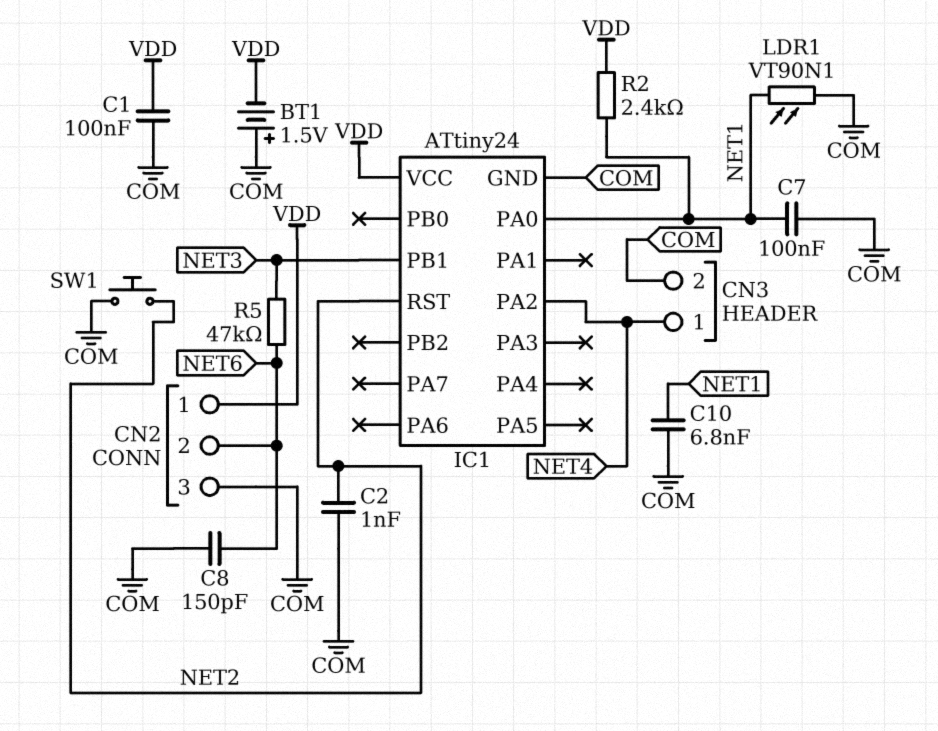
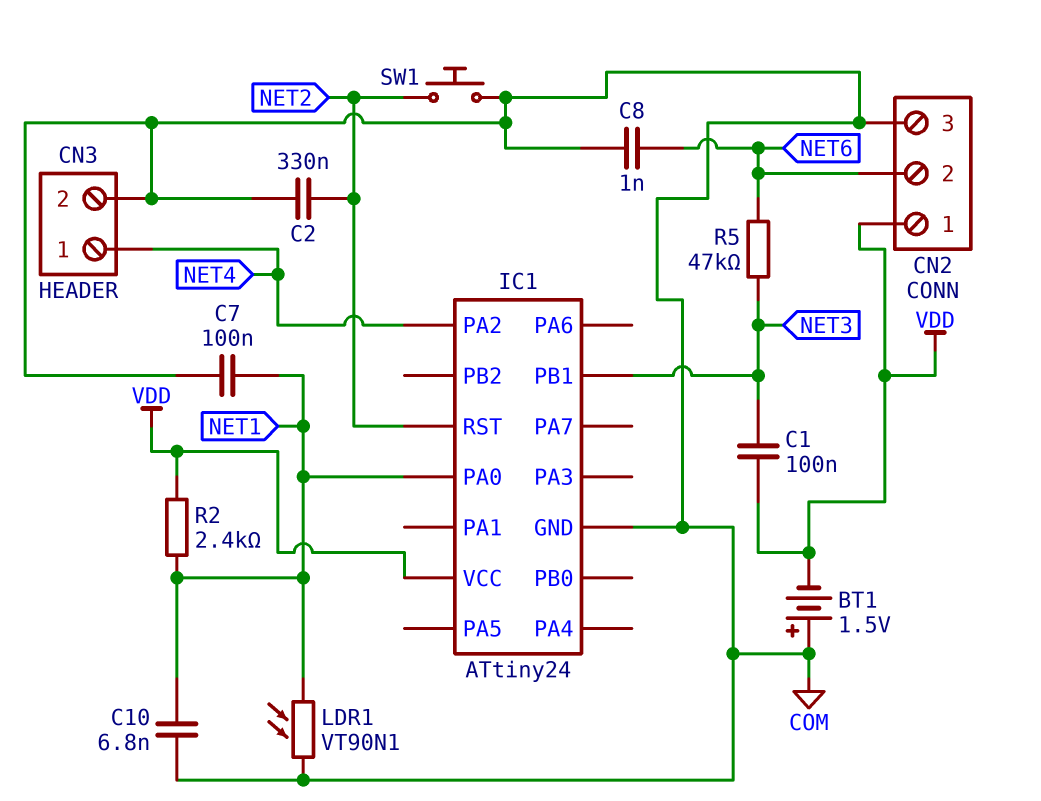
C1: 100nF (COM, VDD) -> 100nF (NET3, VDD)
C2: 1nF (COM, NET2) -> 330nF (COM, NET2)
C8: 150pF (COM, NET6) -> 1nF (COM, NET6)

